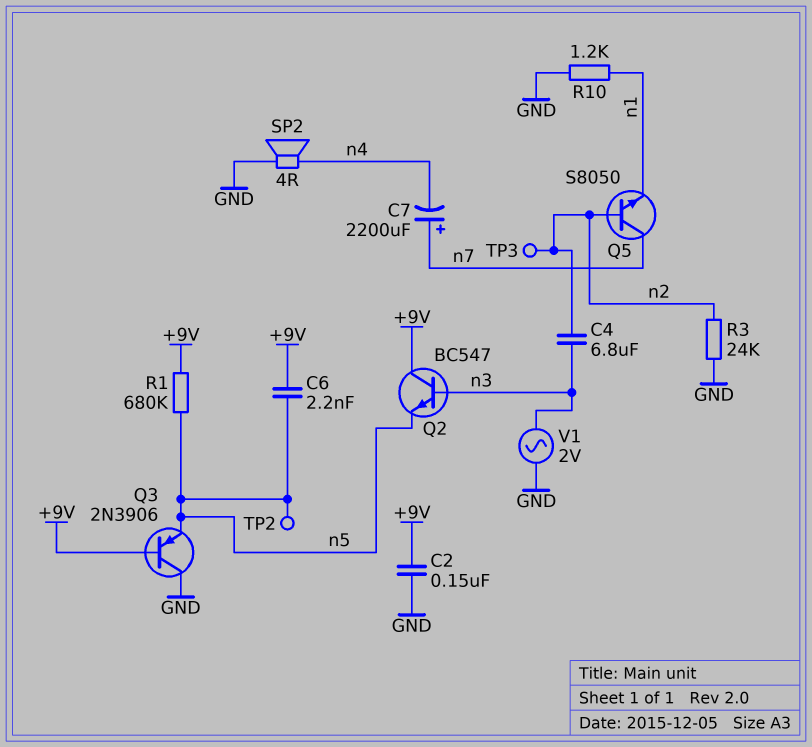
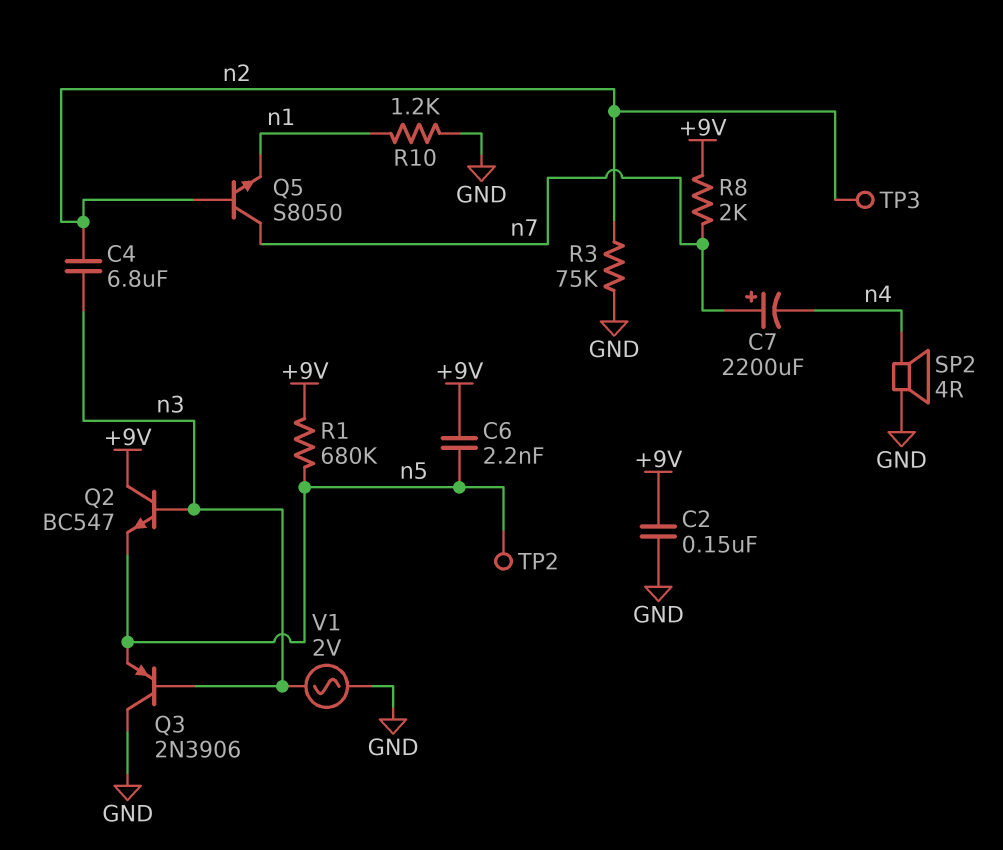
Q3: PNP 2N3906 (B +9V, C GND, E n5) -> PNP 2N3906 (B n3, C GND, E n5)
R3: 24k (GND, n2) -> 75k (GND, n2)
R8: none -> 2k (+9V, n7)

